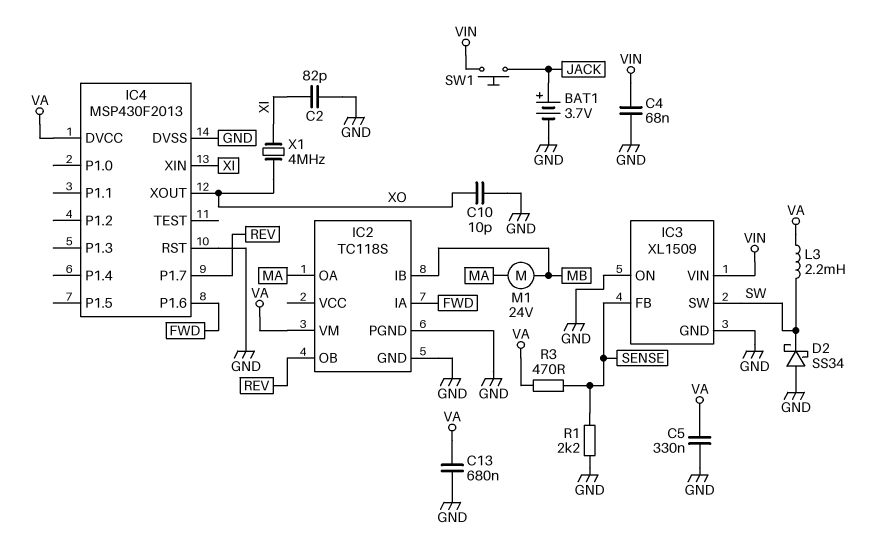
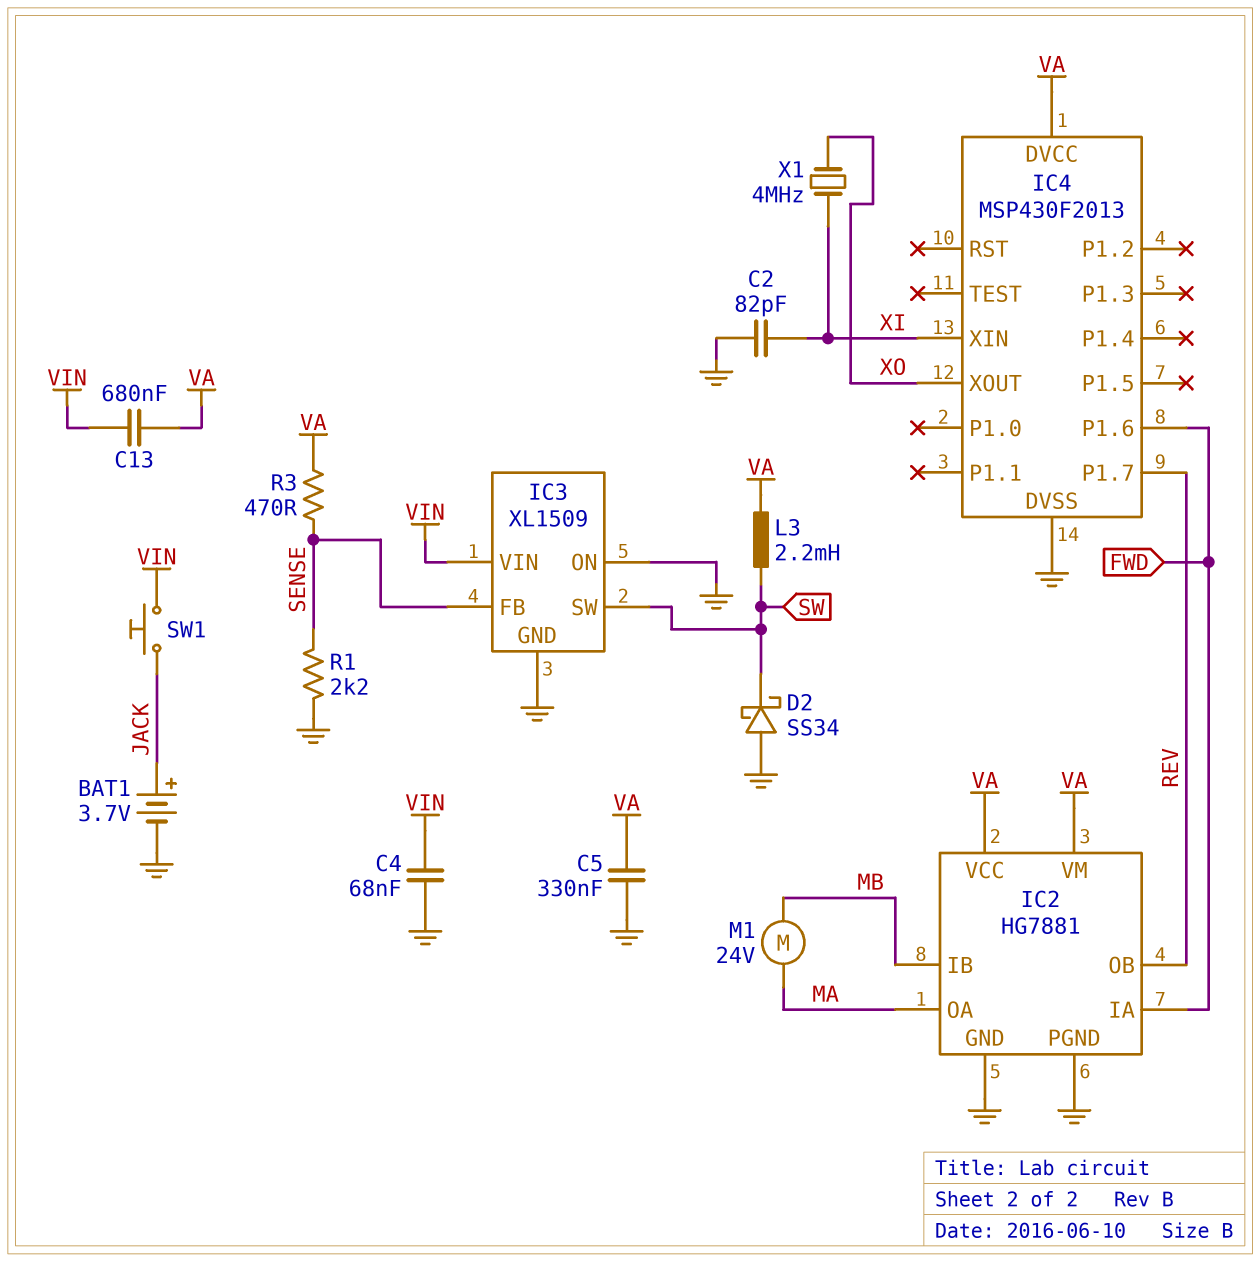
C10: 10pF (GND, XO) -> none
C13: 680nF (GND, VA) -> 680nF (VA, VIN)
IC2: TC118S -> HG7881
IC2 pin VCC: none -> VA
IC4 pin RST: GND -> none

